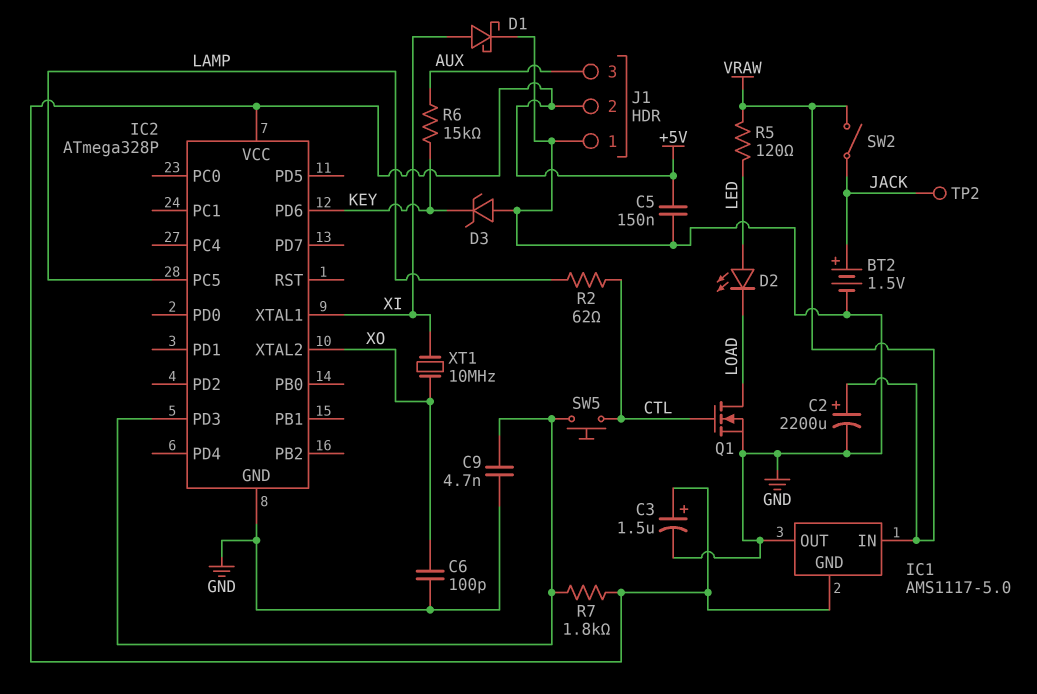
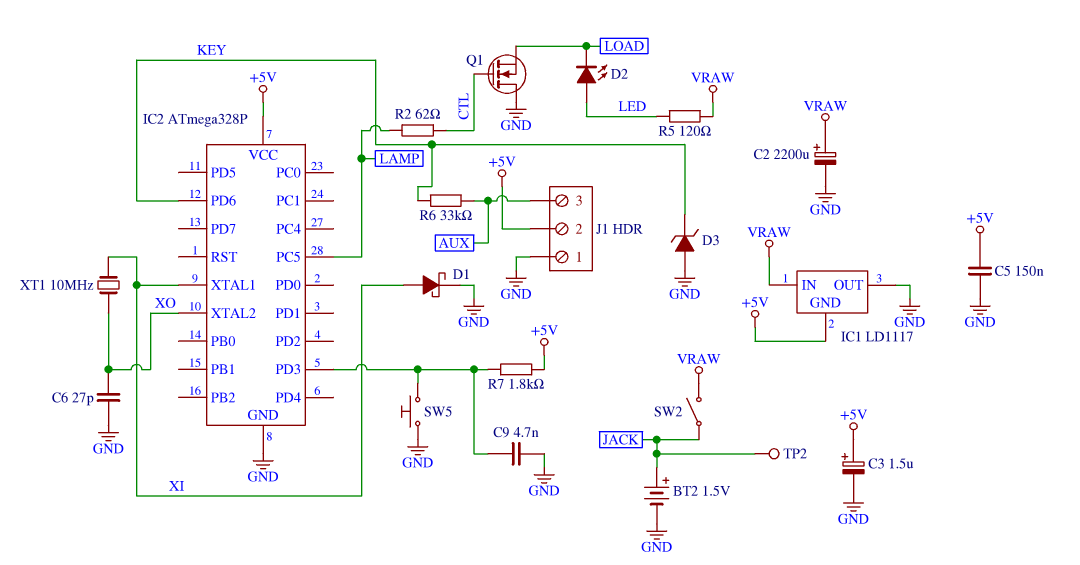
C6: 100pF (GND, XO) -> 27pF (GND, XO)
IC1: AMS1117-5.0 -> LD1117
Q1: NMOS (G CTL, D LOAD, S GND) -> NMOS (G CTL, D GND, S LOAD)
R6: 15k (AUX, KEY) -> 33k (AUX, KEY)
SW5: button (CTL, IC2/PD3) -> button (GND, IC2/PD3)

